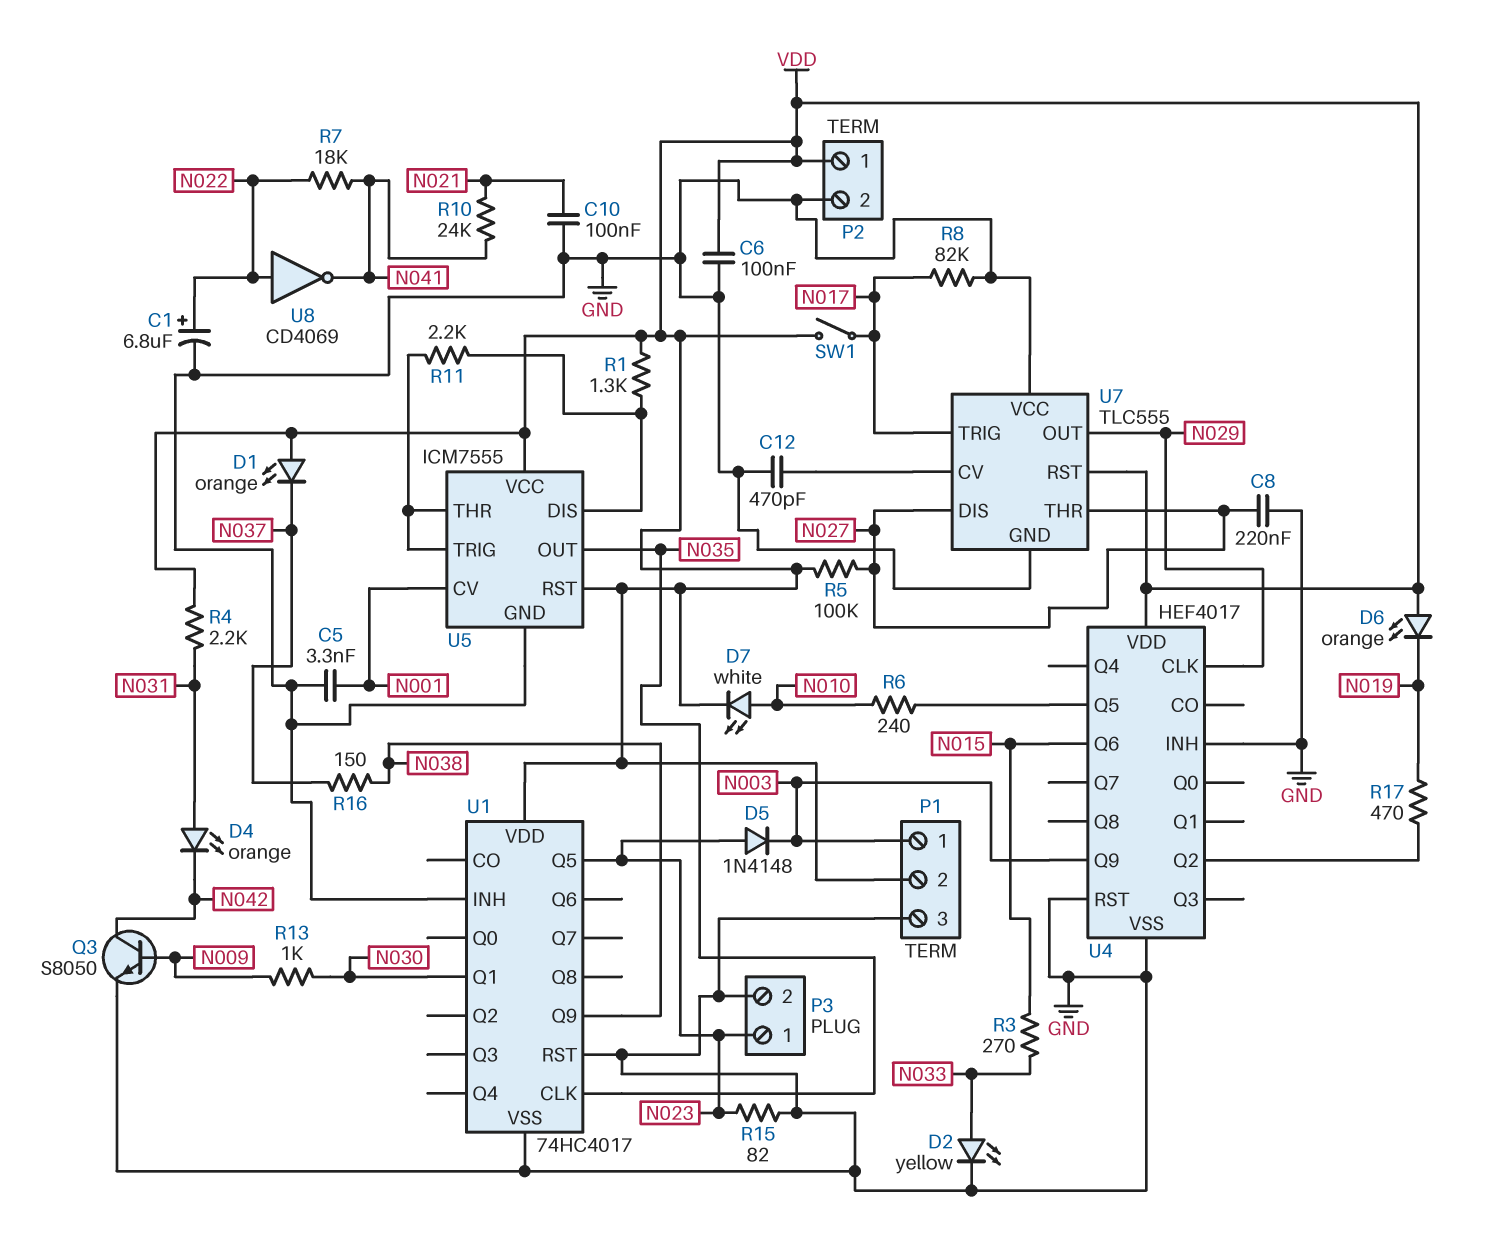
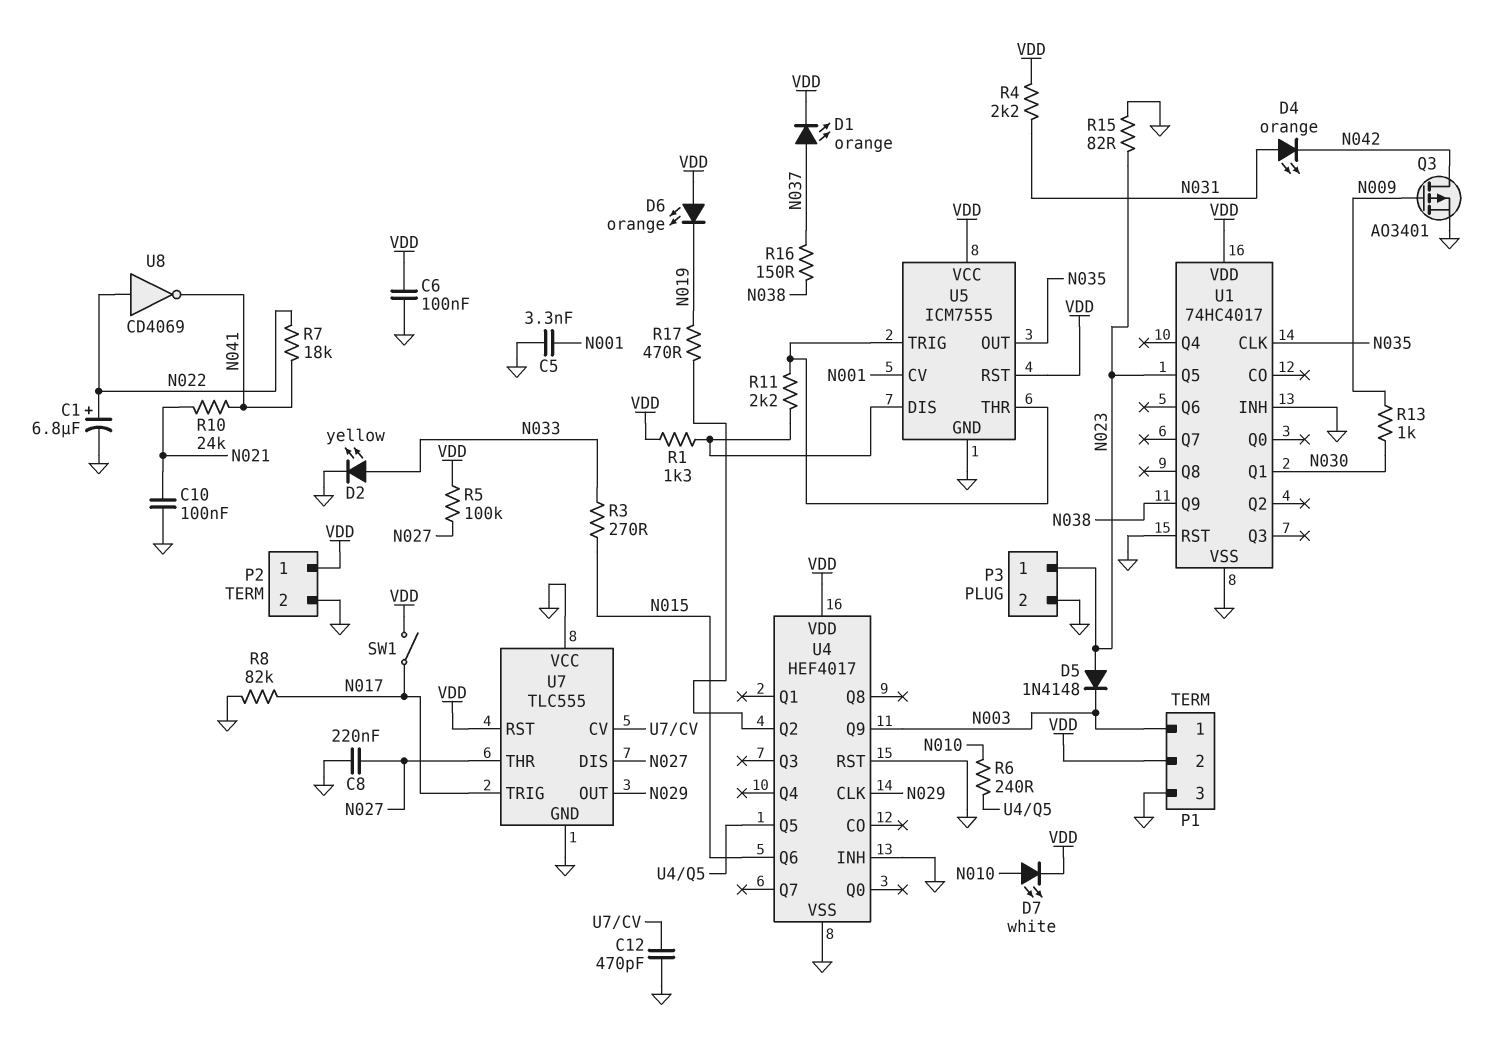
D1: LED orange (A VDD, K N037) -> LED orange (A N037, K VDD)
Q3: NPN S8050 (B N009, C N042, E GND) -> PMOS AO3401 (G N009, D N042, S GND)

